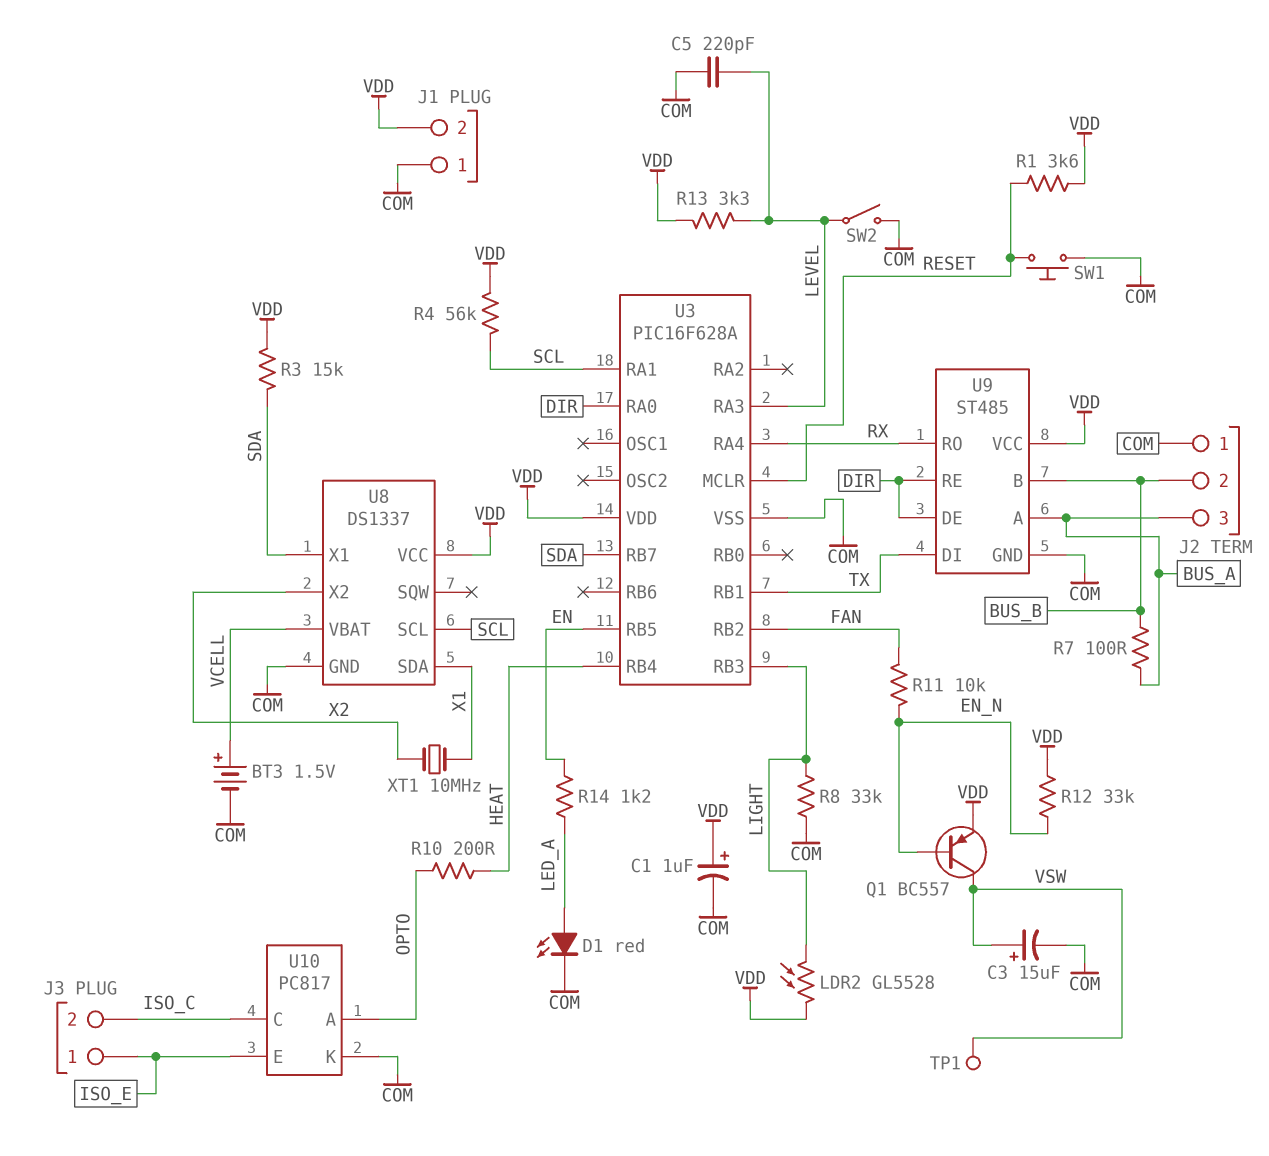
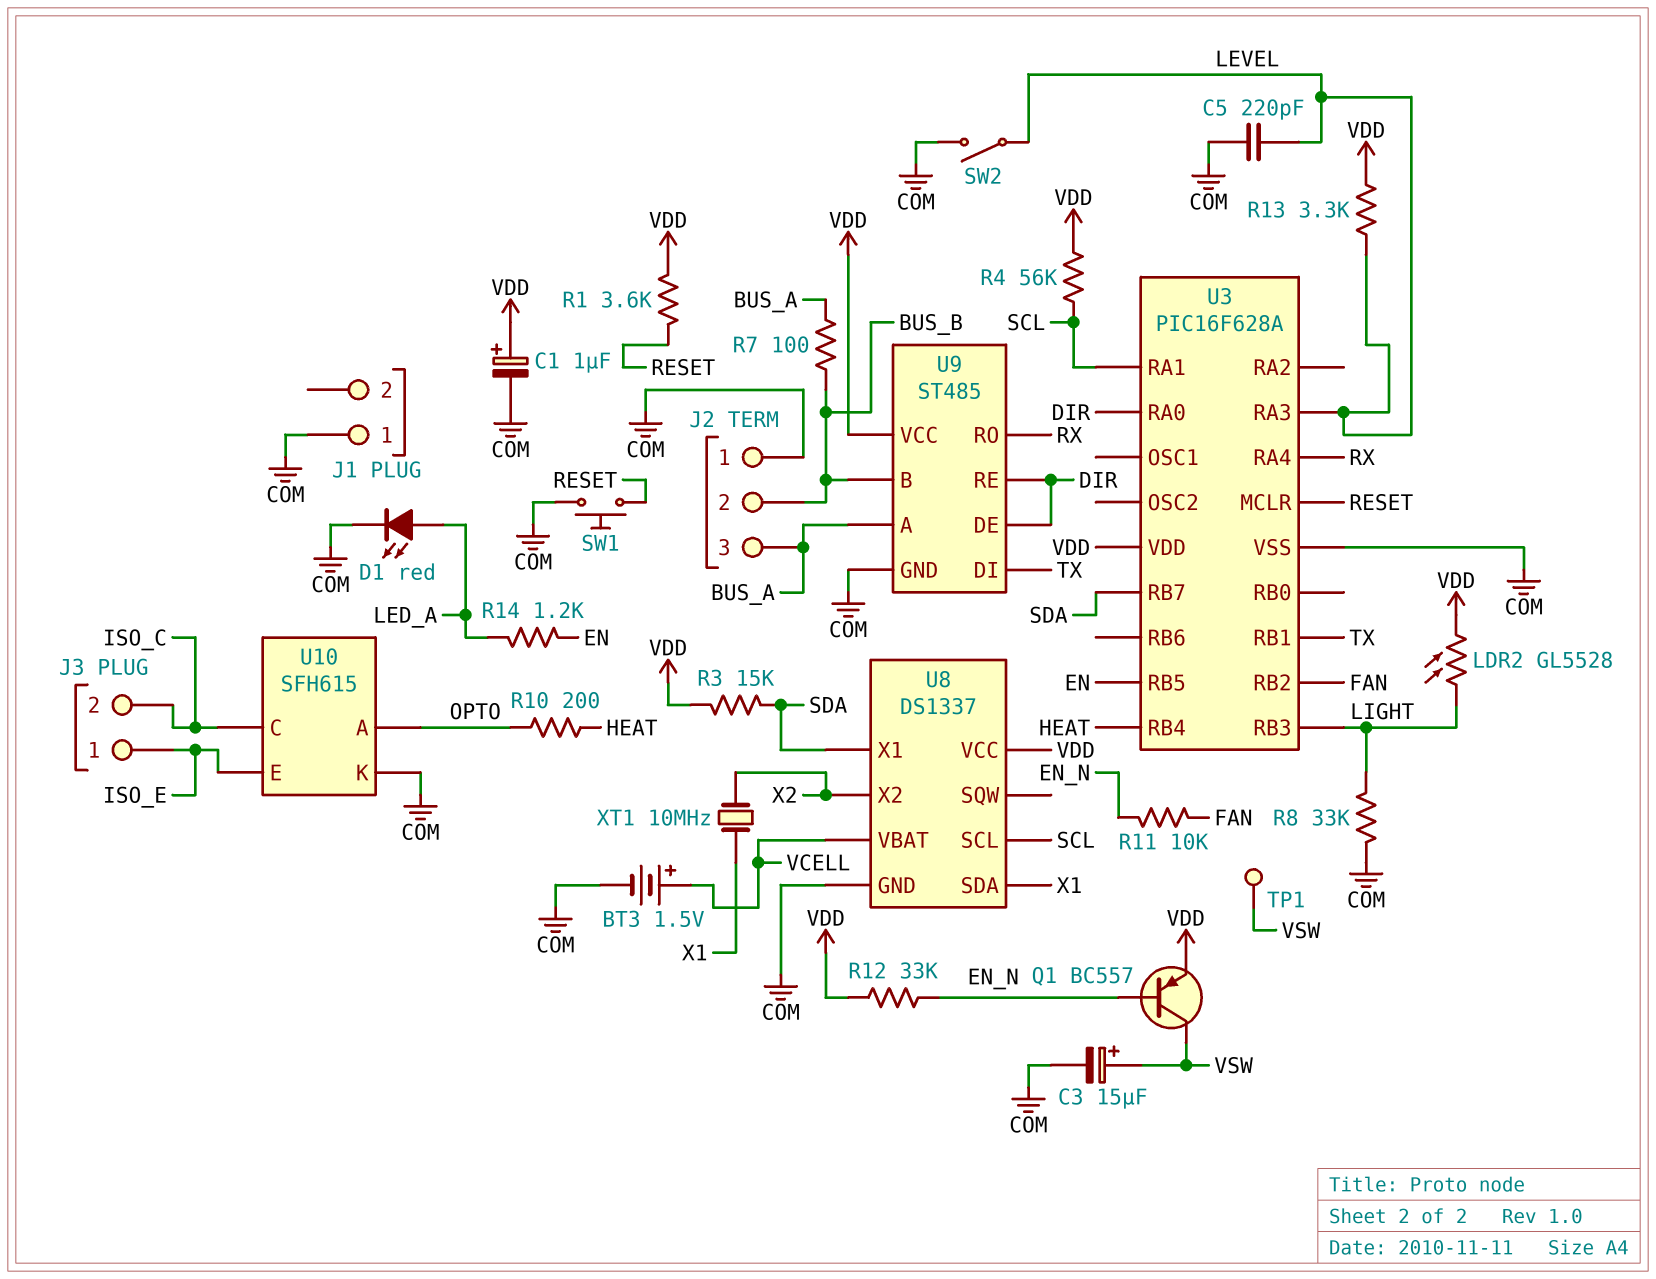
J1 pin 2: VDD -> none
U10: PC817 -> SFH615

